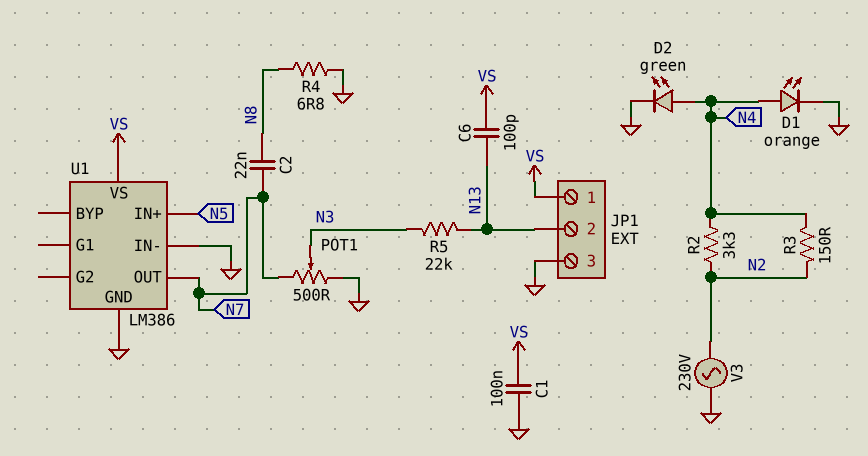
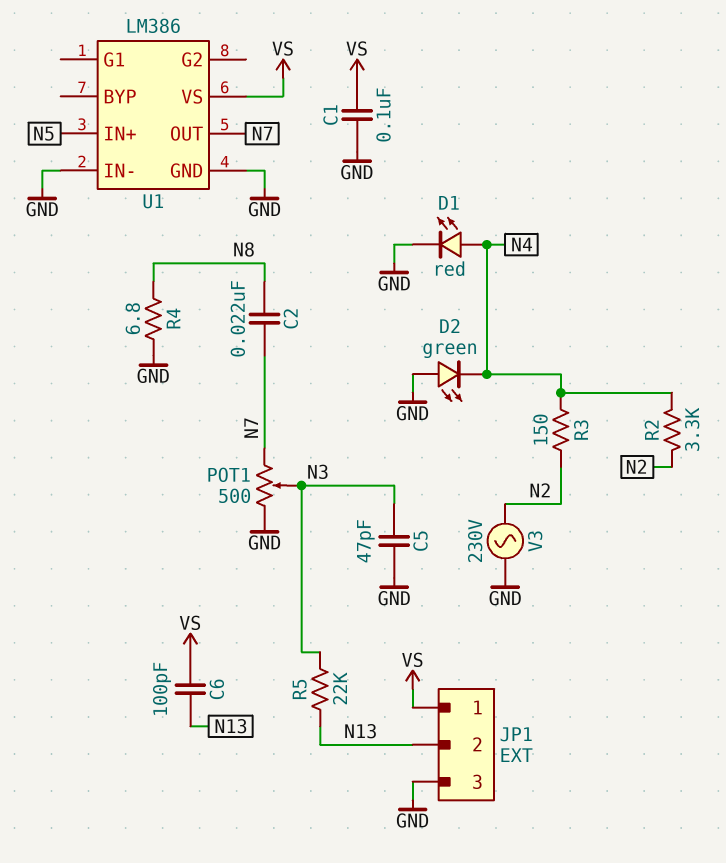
C5: none -> 47pF (GND, N3)
D1: LED orange (A N4, K GND) -> LED red (A N4, K GND)
D2: LED green (A N4, K GND) -> LED green (A GND, K N4)

